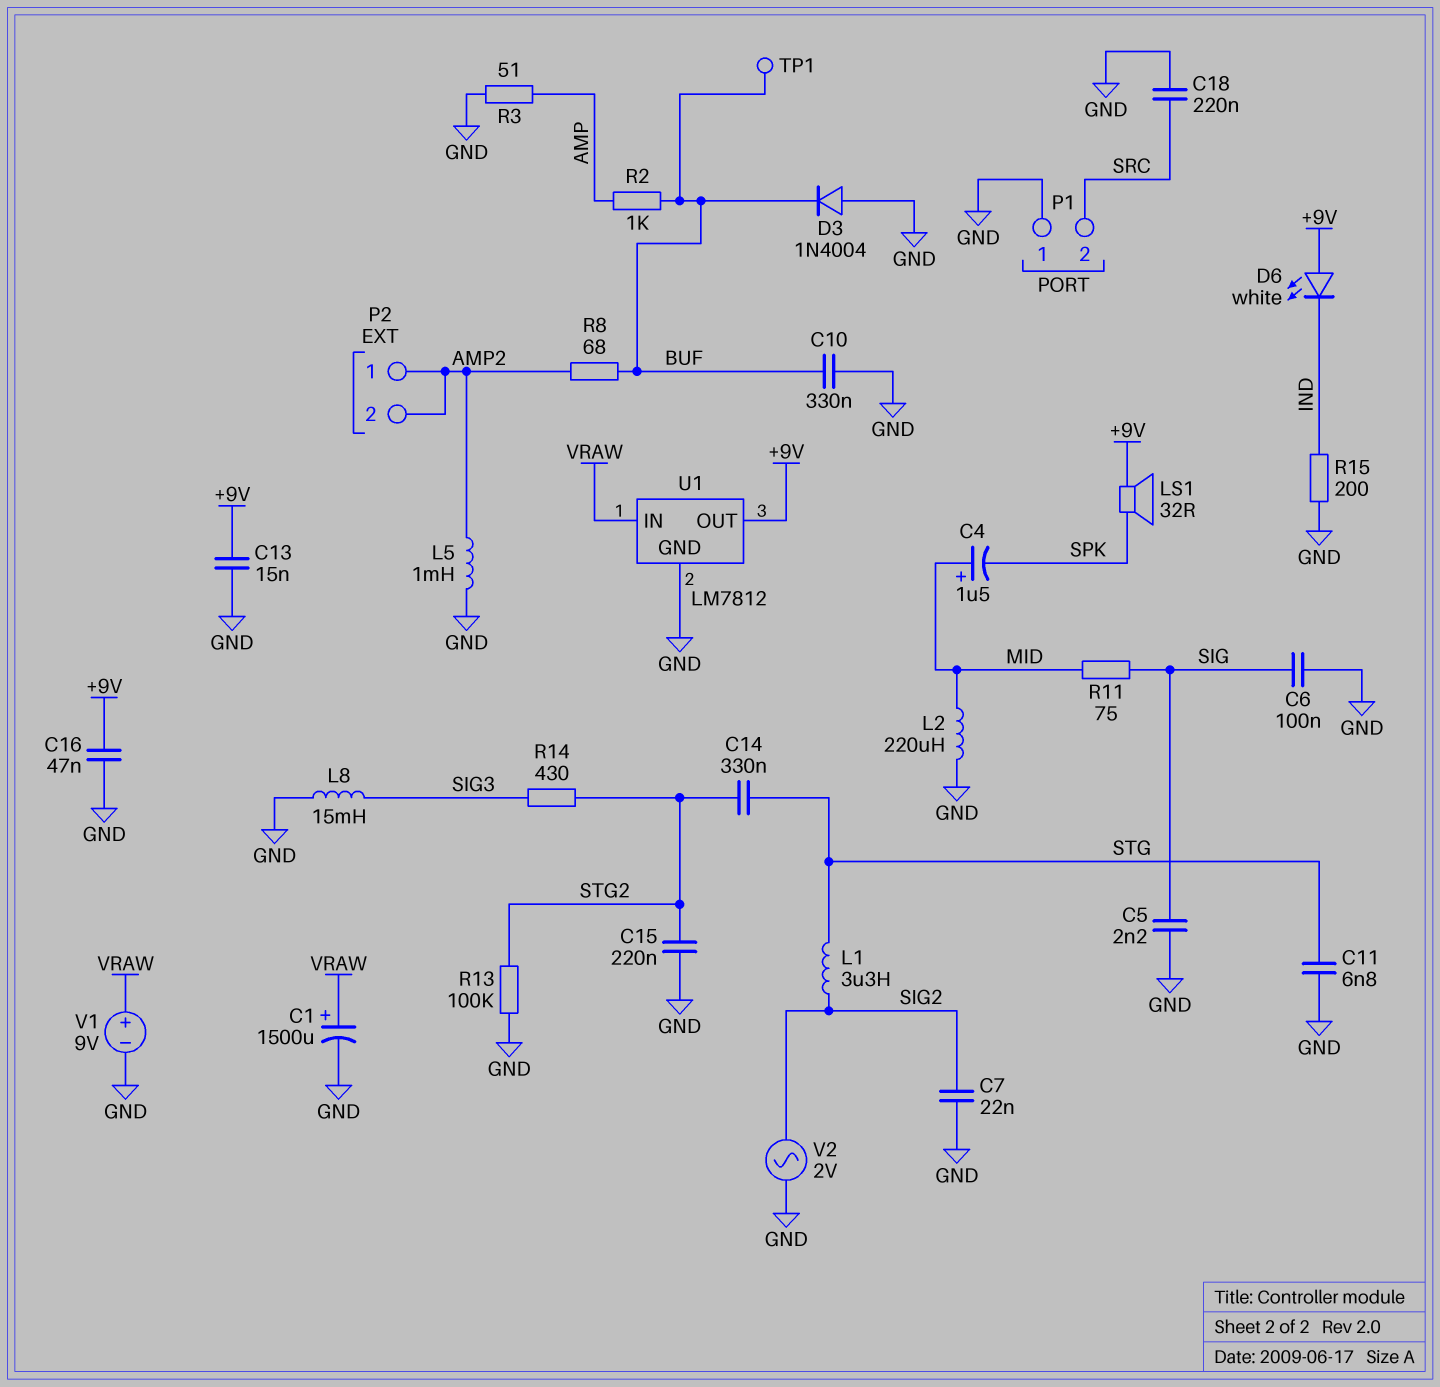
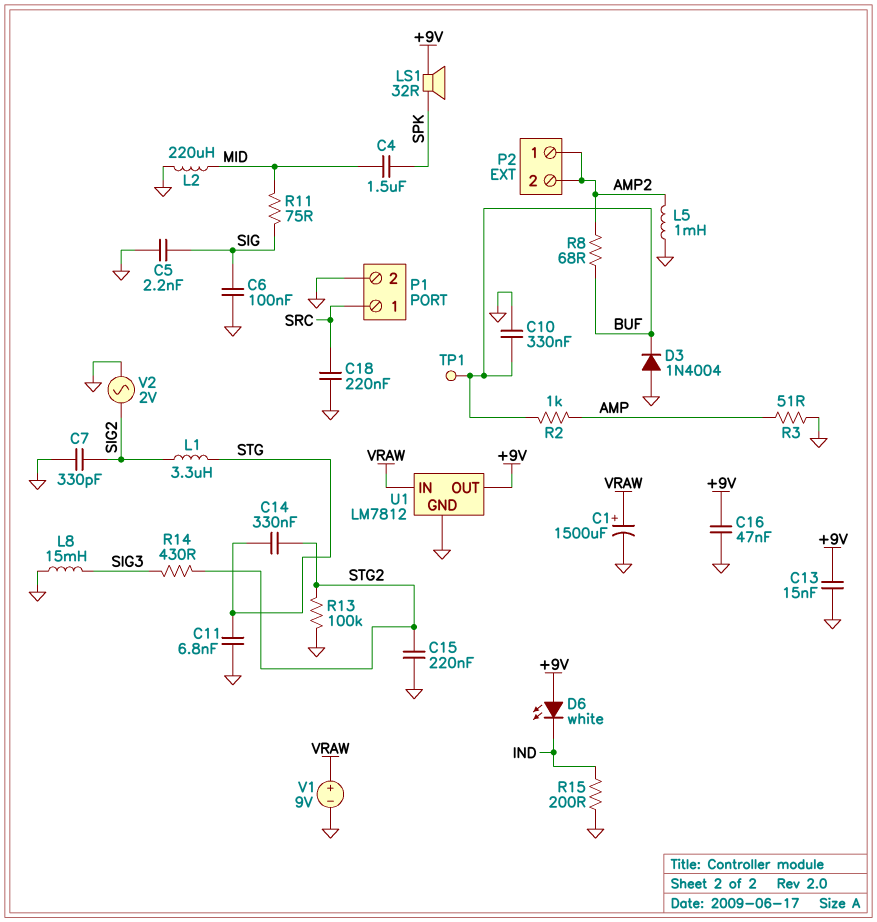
C4: 1.5uF (plus MID, minus SPK) -> 1.5uF (MID, SPK)
C7: 22nF (GND, SIG2) -> 330pF (GND, SIG2)
P1 pin 1: GND -> SRC
P1 pin 2: SRC -> GND

